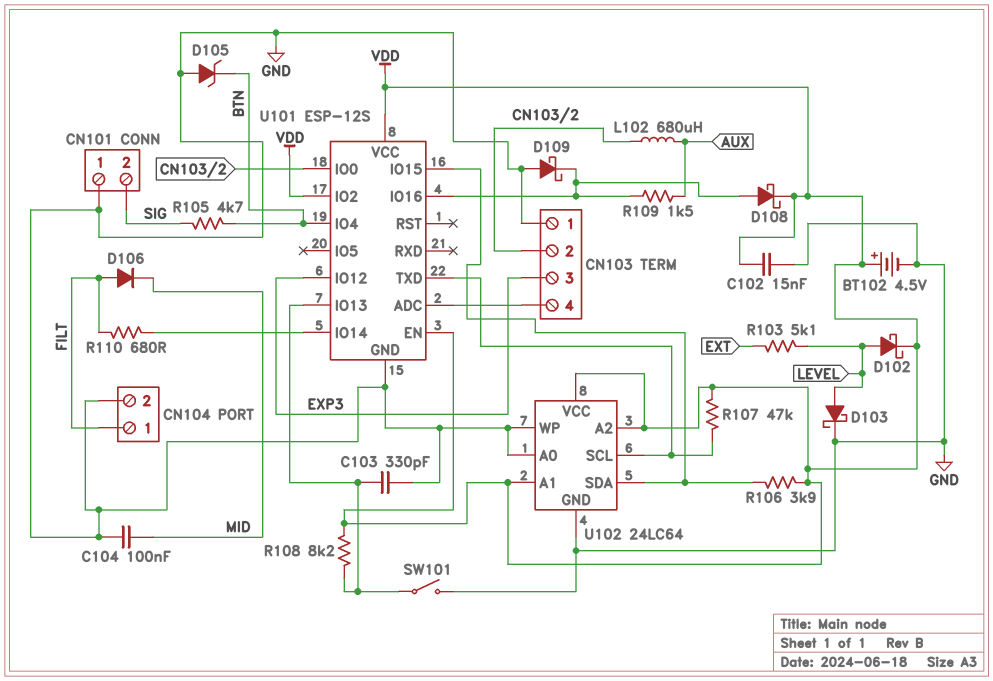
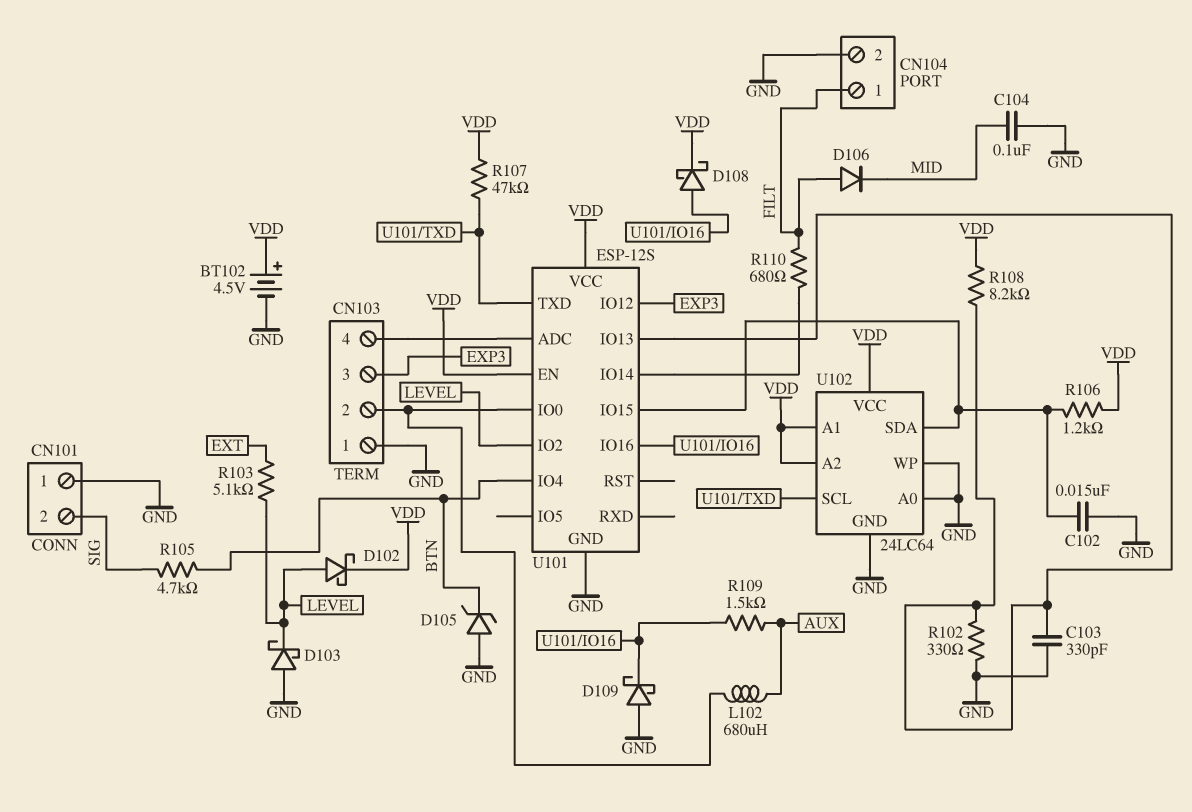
C102: 15nF (GND, VDD) -> 15nF (GND, U101/IO15)
D103: schottky (A LEVEL, K GND) -> schottky (A GND, K LEVEL)
R102: none -> 330 (GND, U101/IO13)
R106: 3.9k (U101/IO15, VDD) -> 1.2k (U101/IO15, VDD)
SW101: switch (GND, U101/IO13) -> none
U101 pin IO2: VDD -> LEVEL

